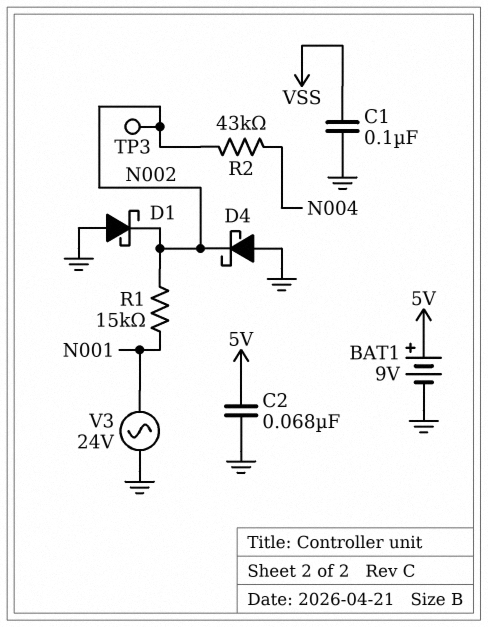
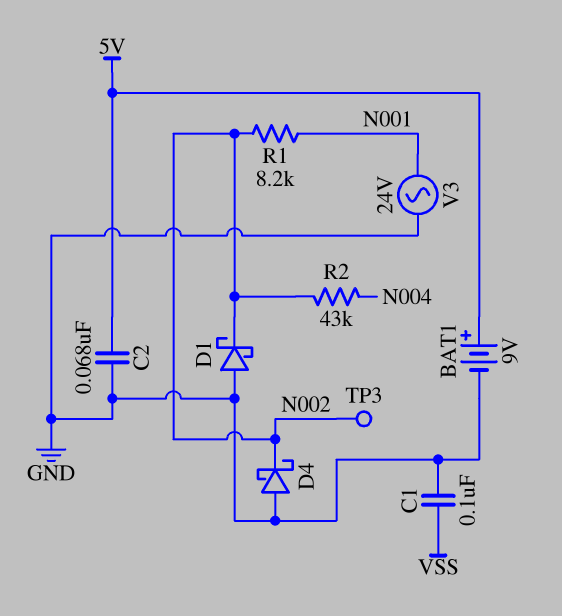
R1: 15k (N001, N002) -> 8.2k (N001, N002)

